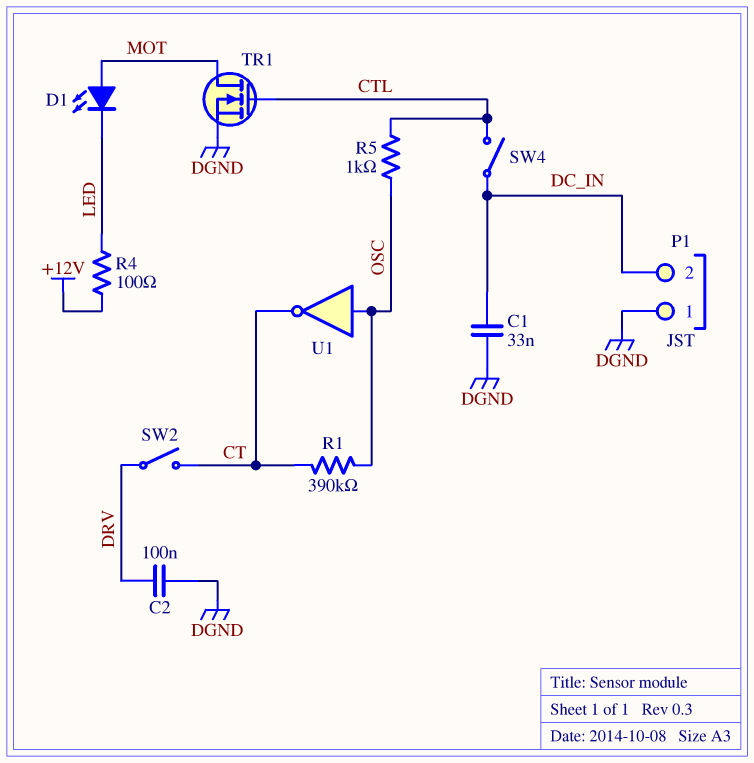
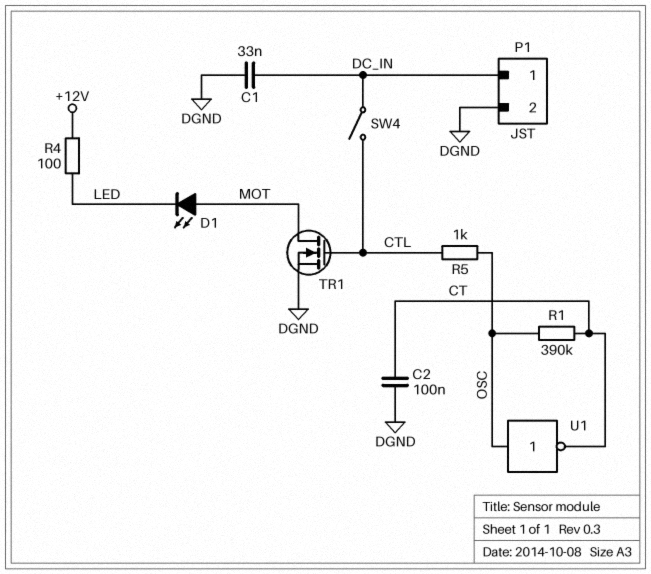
C2: 100nF (DGND, DRV) -> 100nF (CT, DGND)
P1 pin 1: DGND -> DC_IN
P1 pin 2: DC_IN -> DGND
SW2: switch (CT, DRV) -> none

